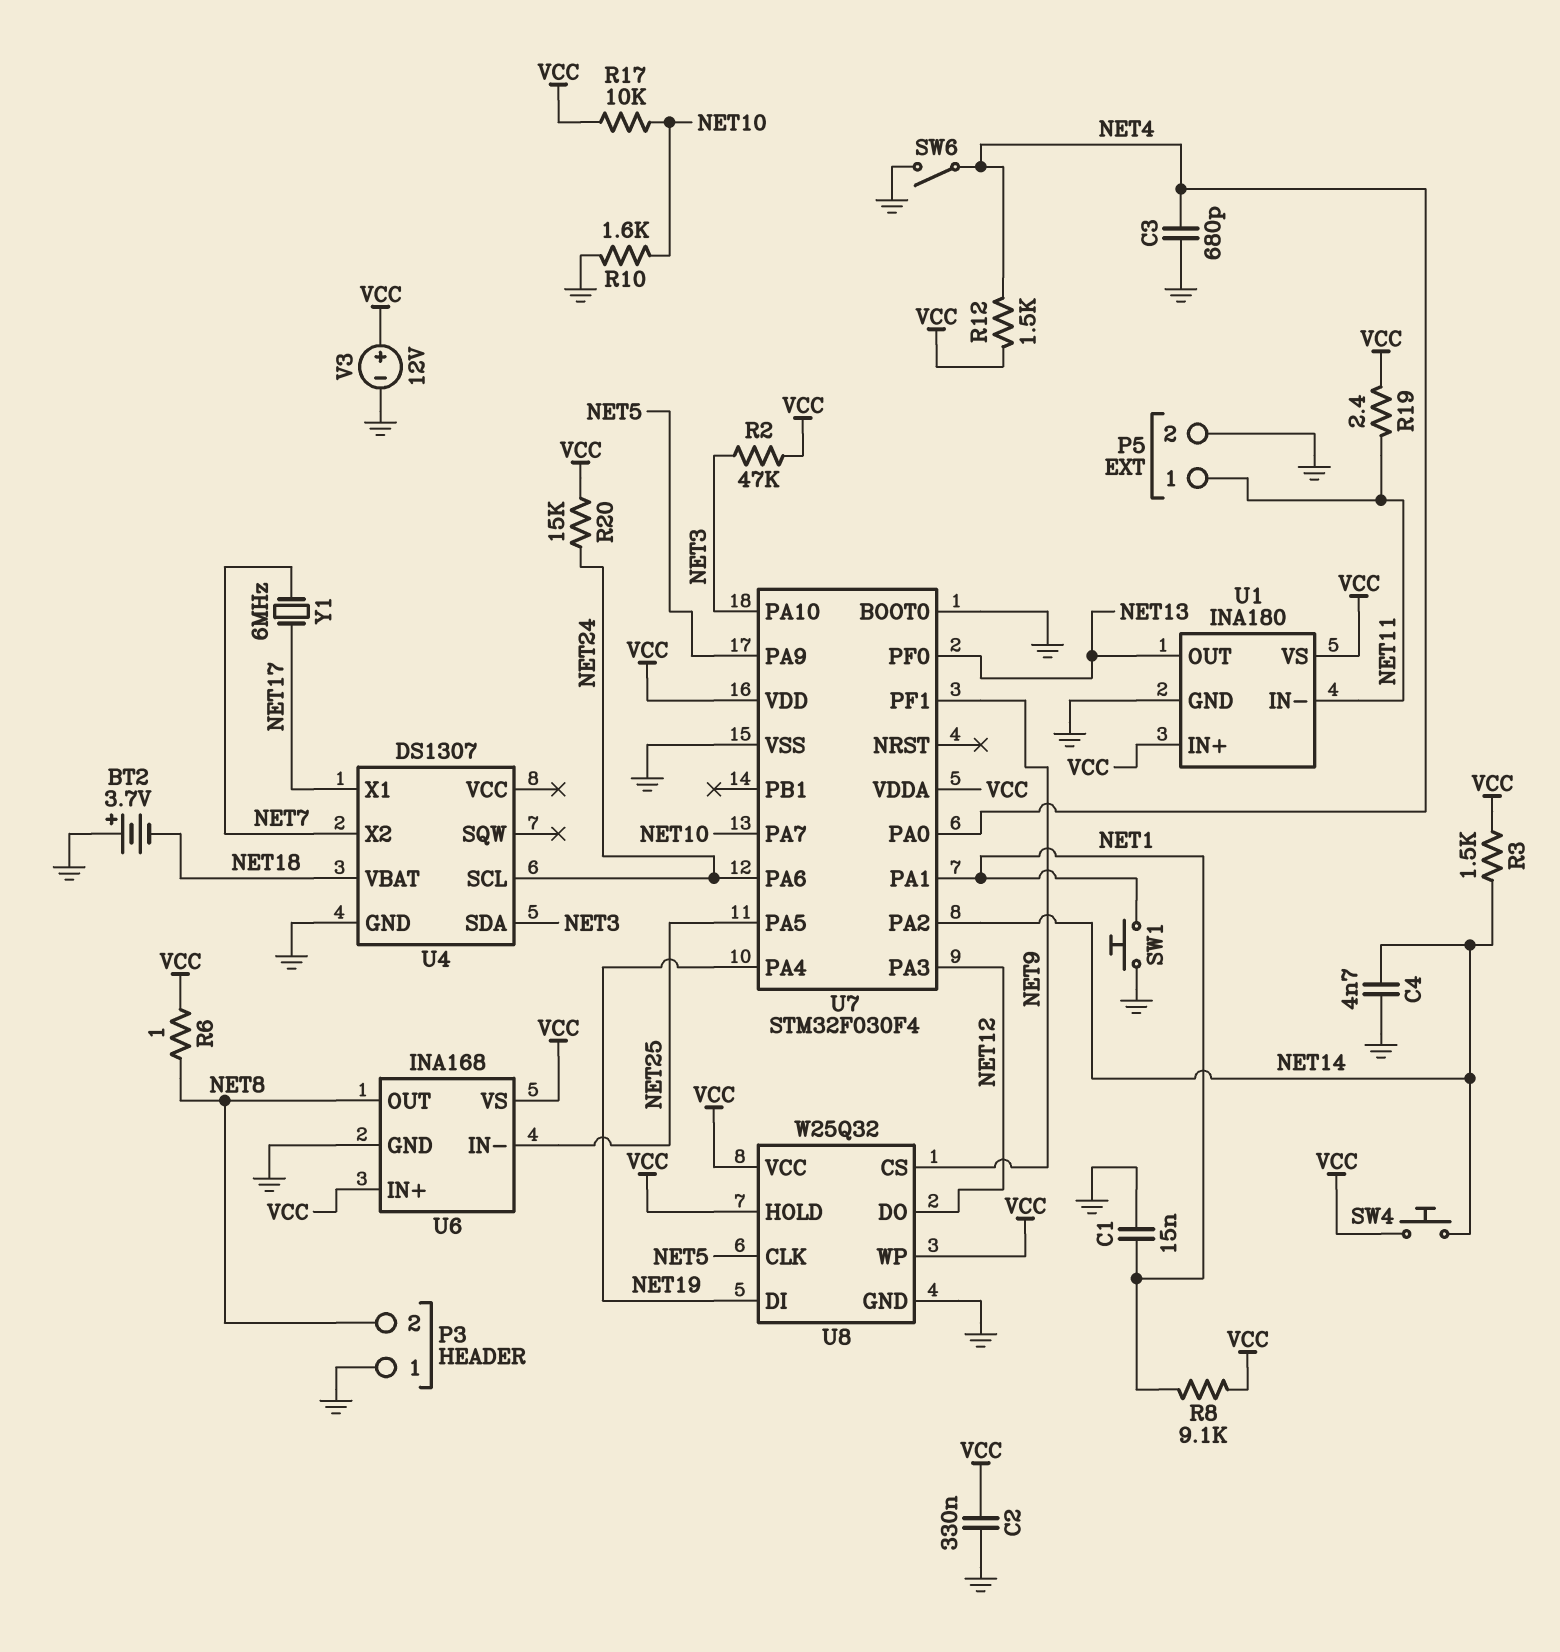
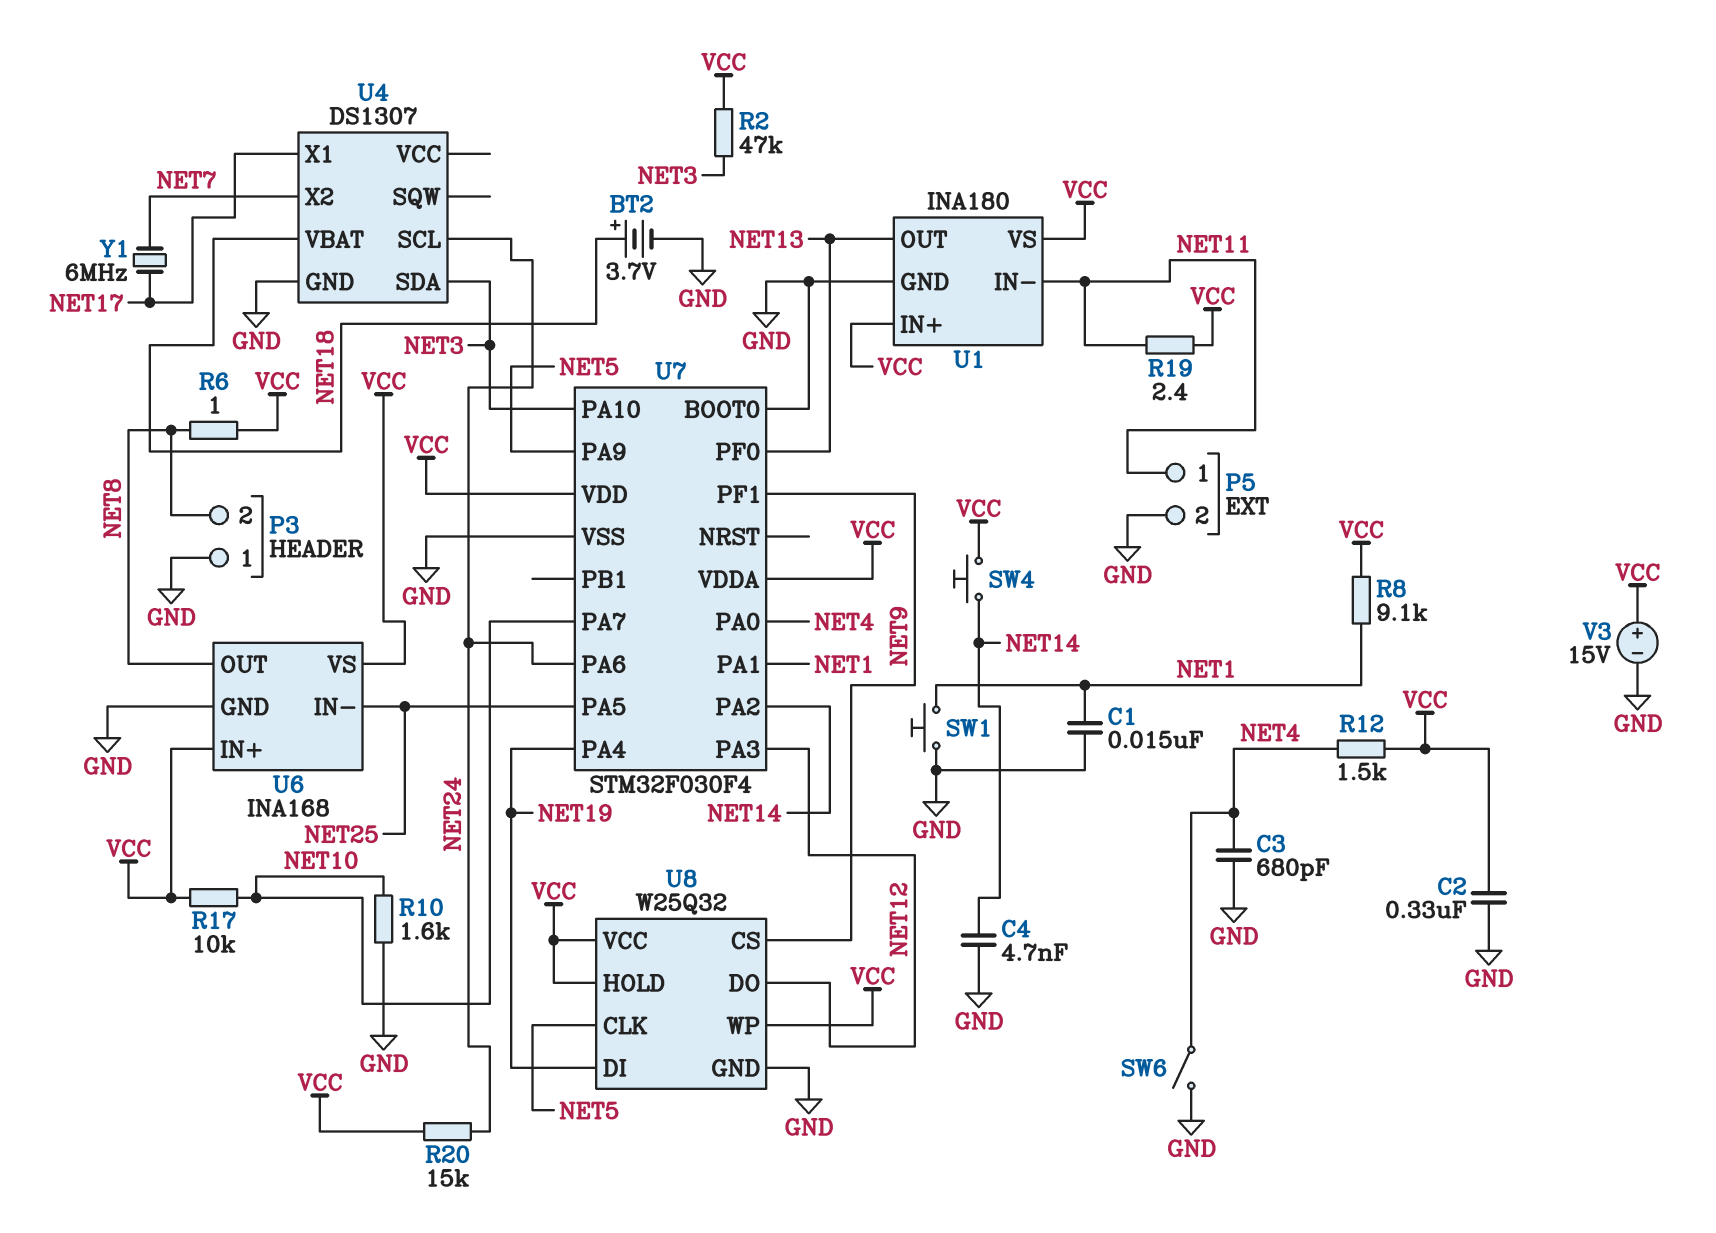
BT2: 3.7V (plus GND, minus NET18) -> 3.7V (plus NET18, minus GND)
R3: 1.5k (NET14, VCC) -> none
V3: 12V (plus VCC, minus GND) -> 15V (plus VCC, minus GND)

